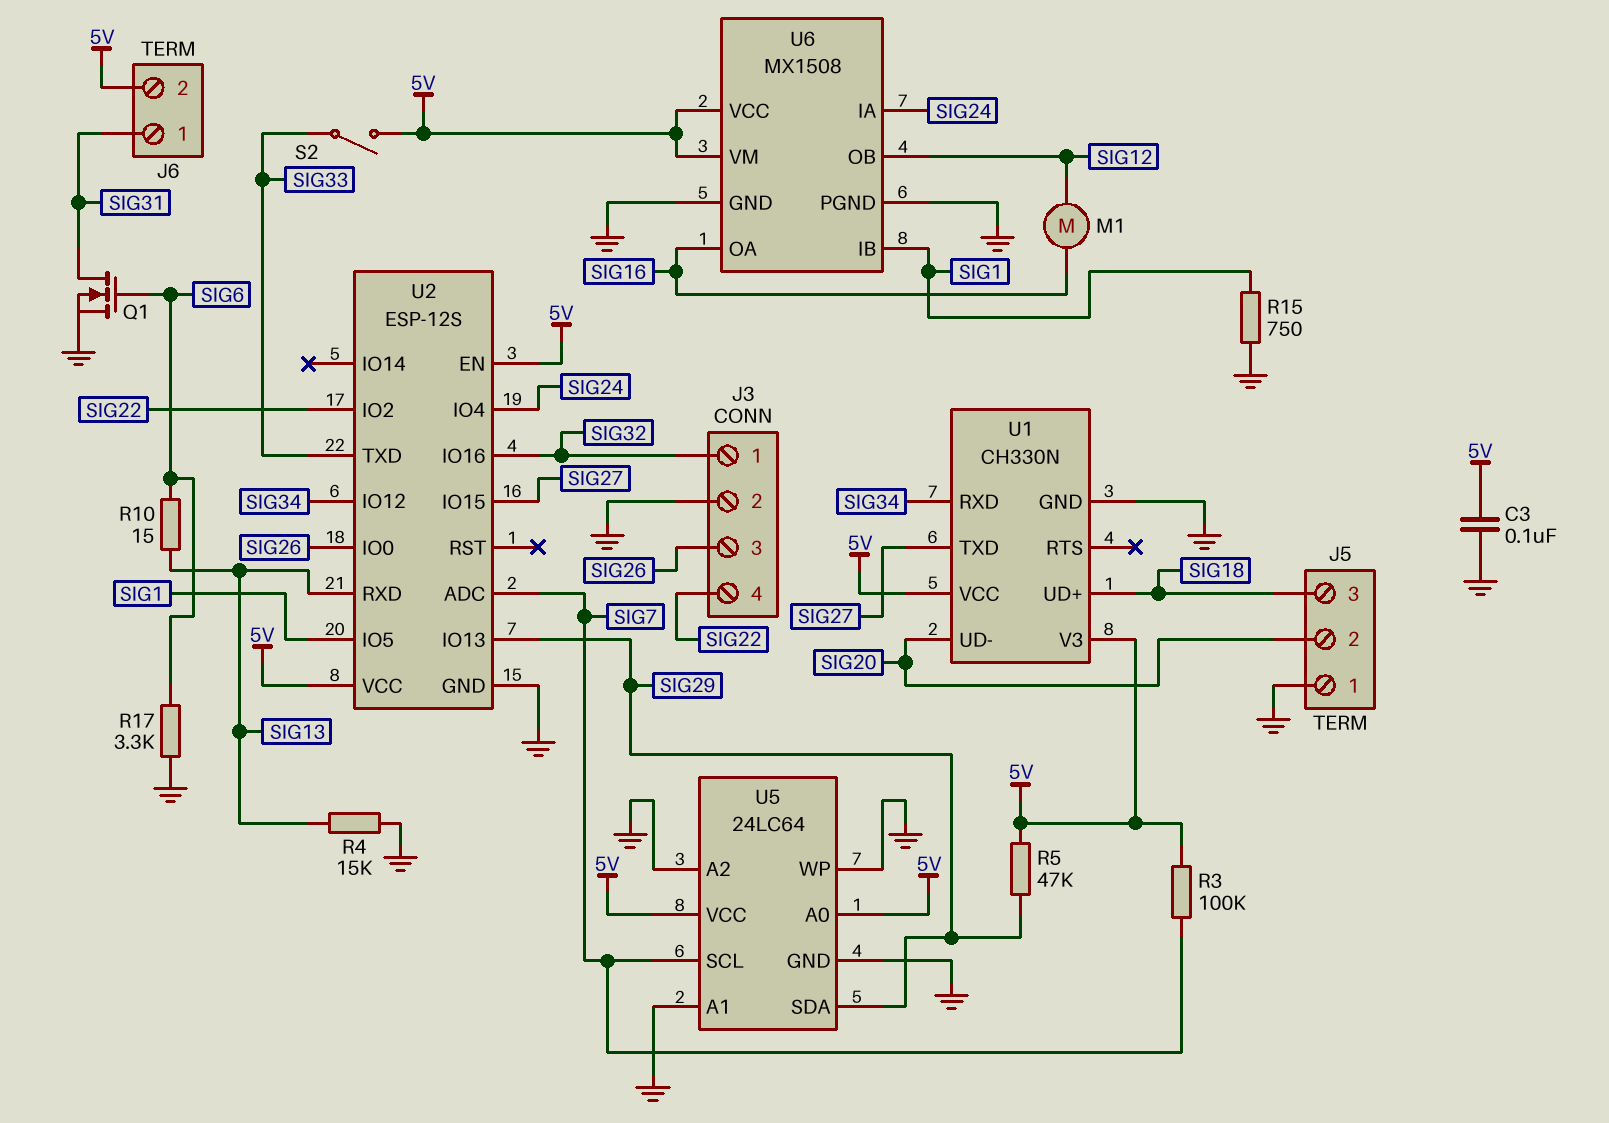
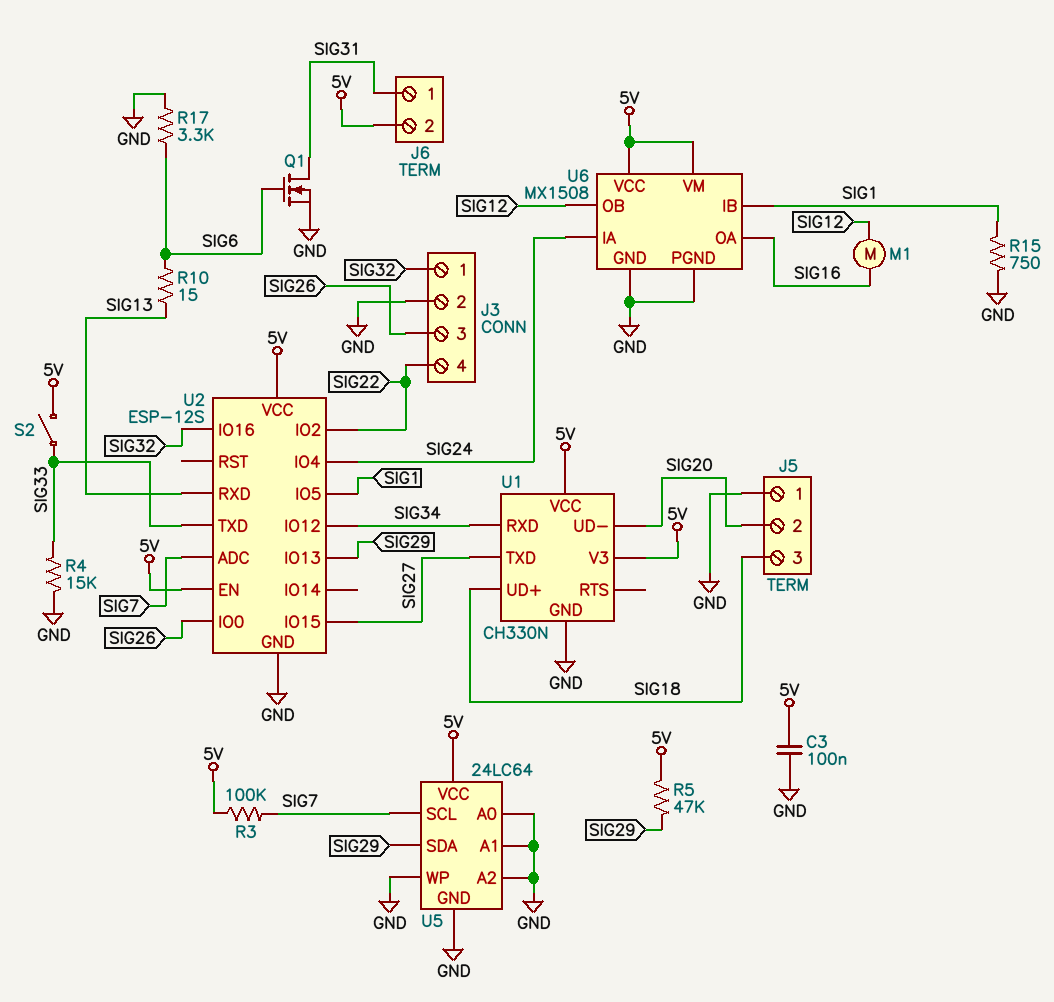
R4: 15k (GND, SIG13) -> 15k (GND, SIG33)
U5 pin A0: 5V -> GND

